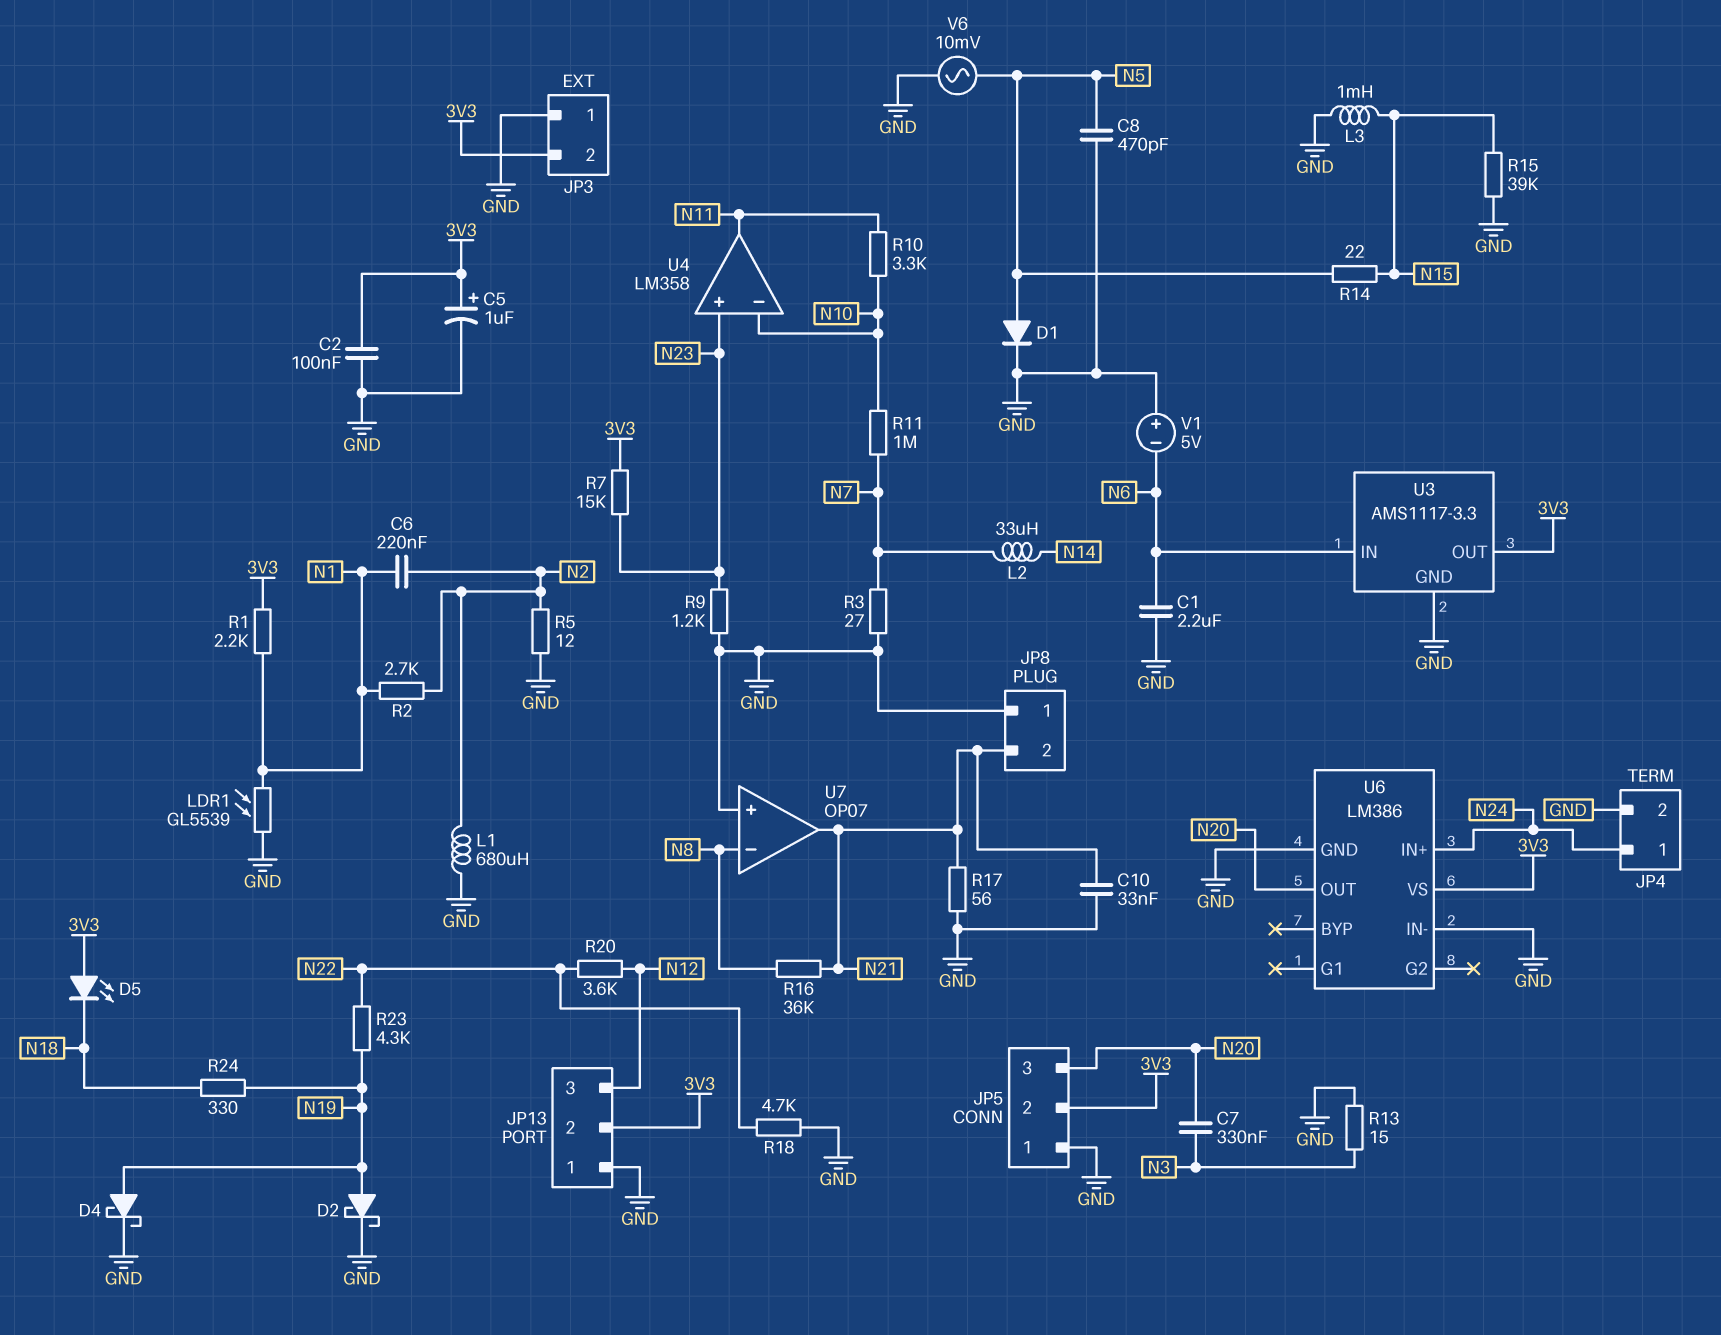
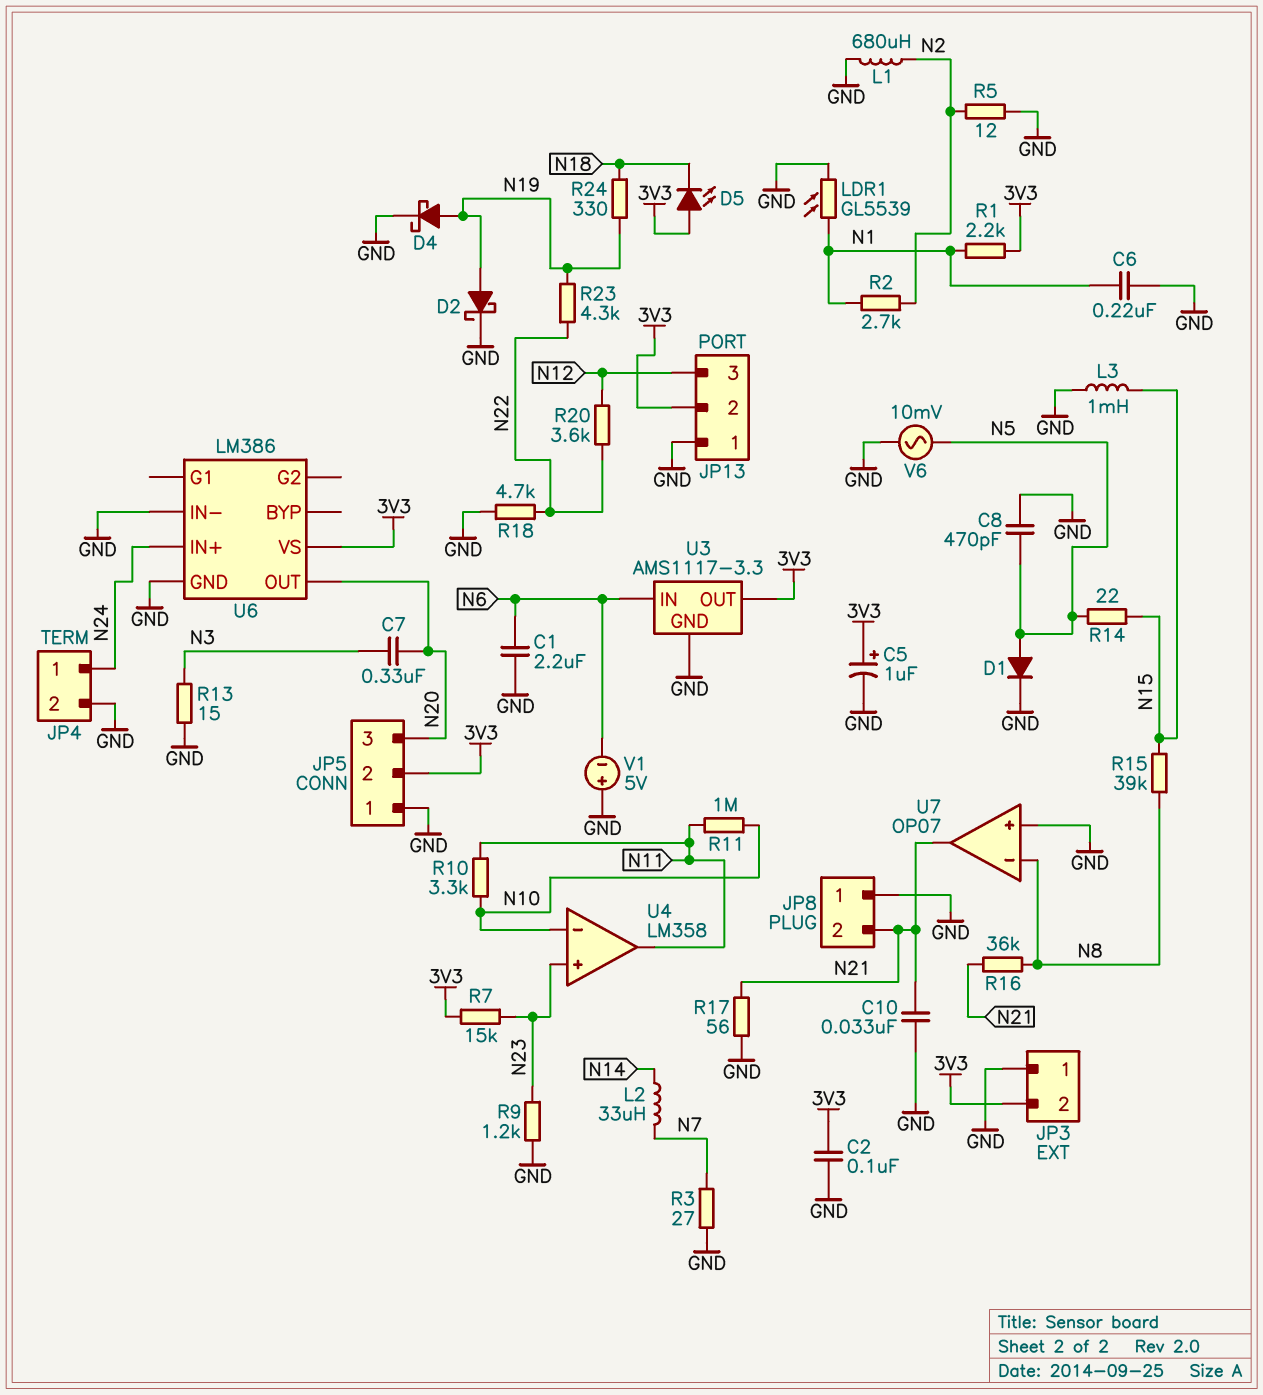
C6: 220nF (N1, N2) -> 220nF (GND, N1)
R11: 1M (N7, N10) -> 1M (N10, N11)
R15: 39k (GND, N15) -> 39k (N8, N15)

